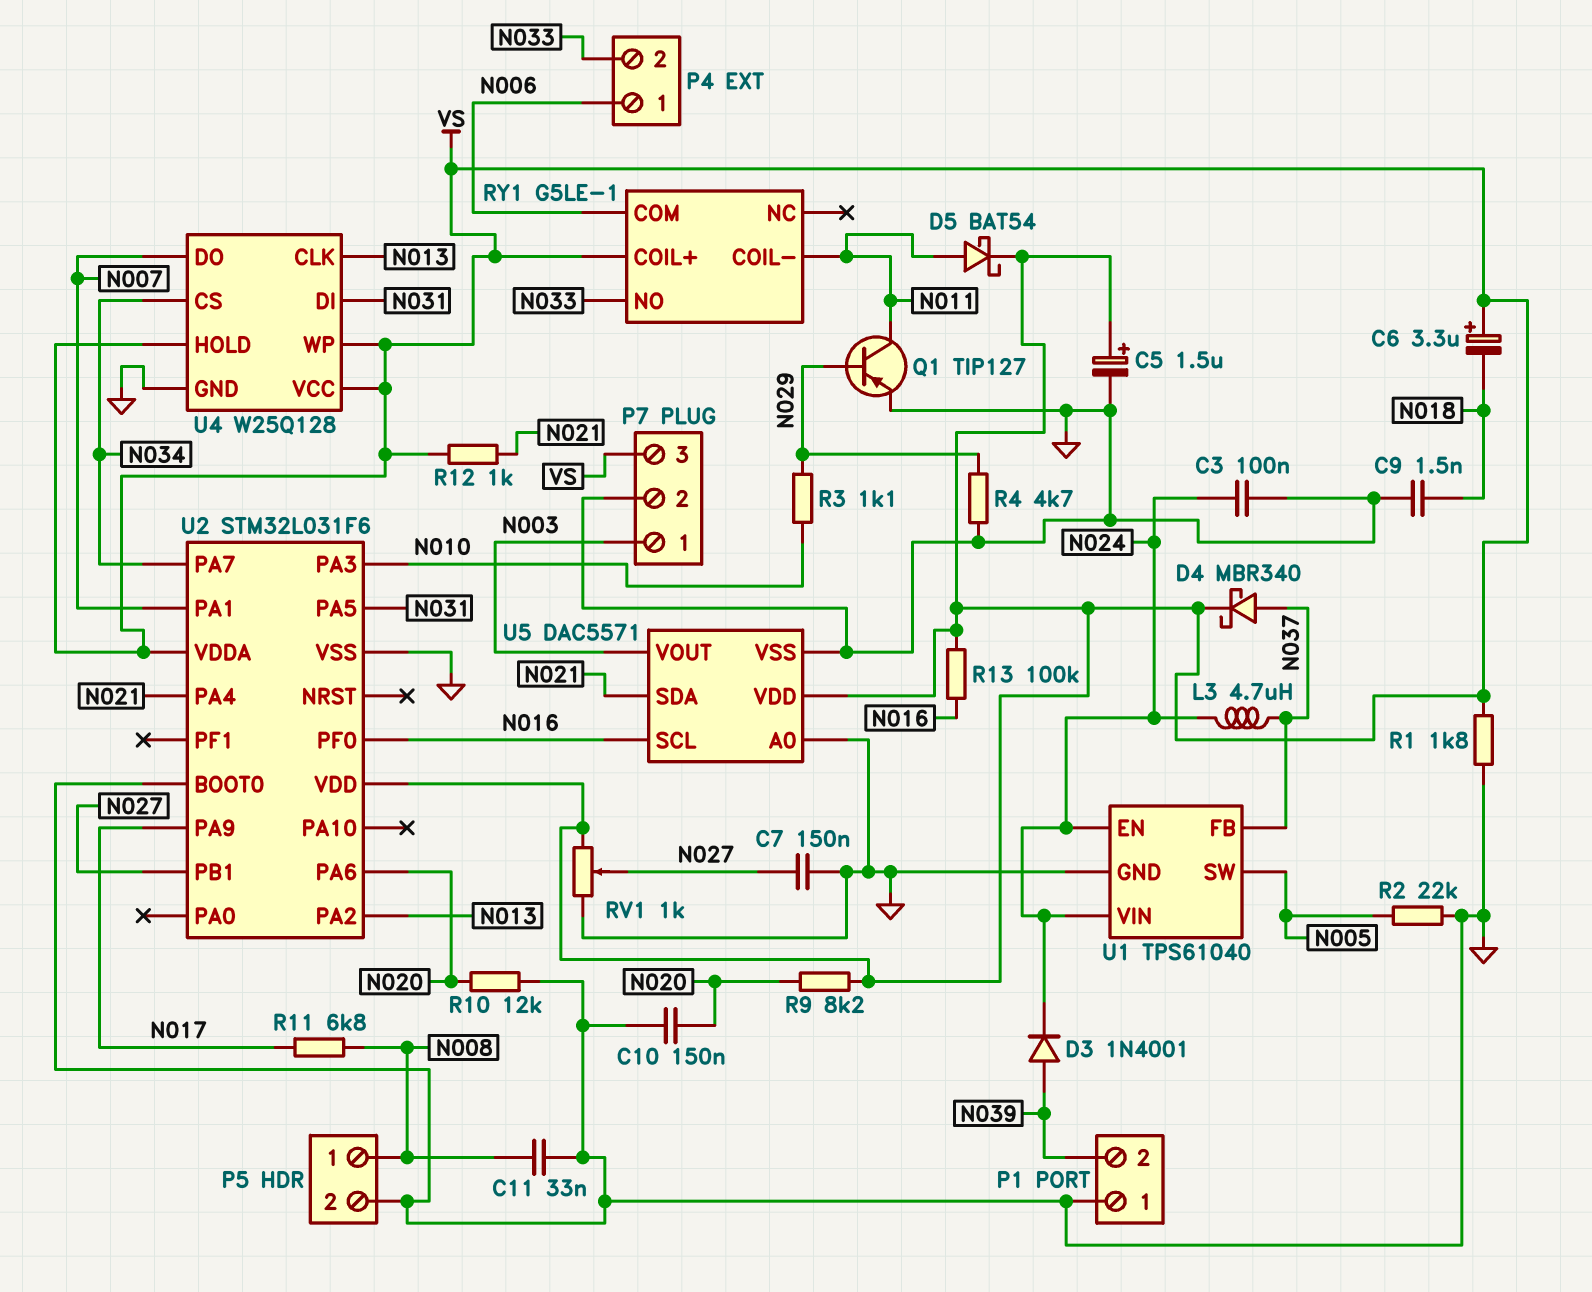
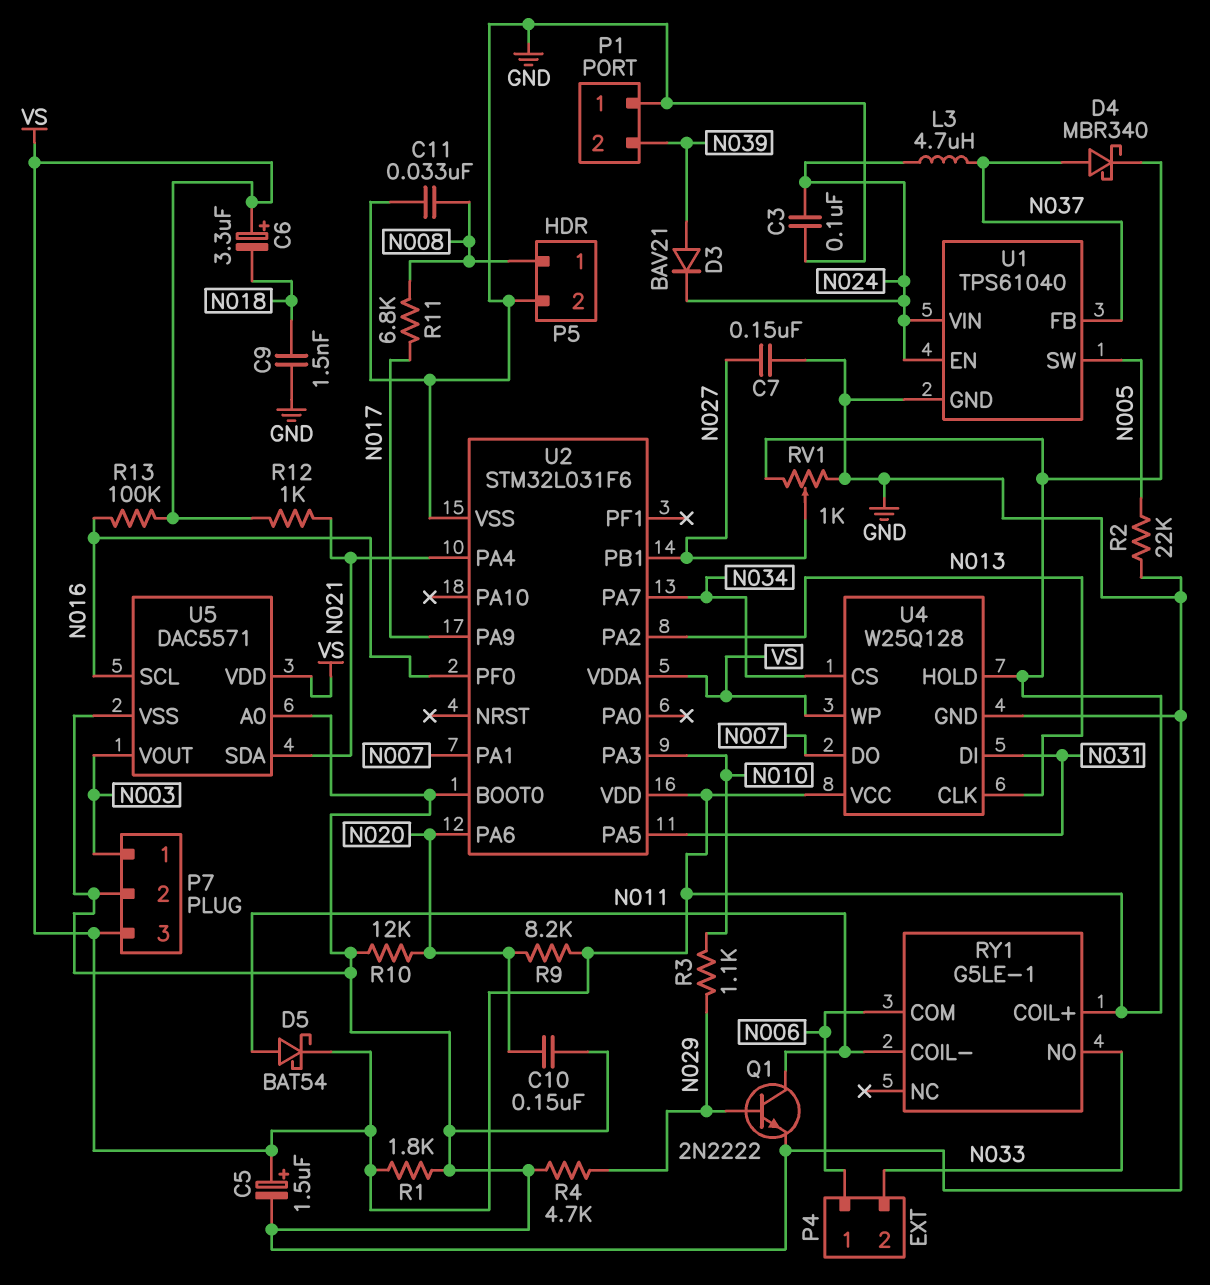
D3: diode 1N4001 (A N039, K N024) -> diode BAV21 (A N039, K N024)
Q1: PNP TIP127 (B N029, C N011, E GND) -> NPN 2N2222 (B N029, C N011, E GND)

